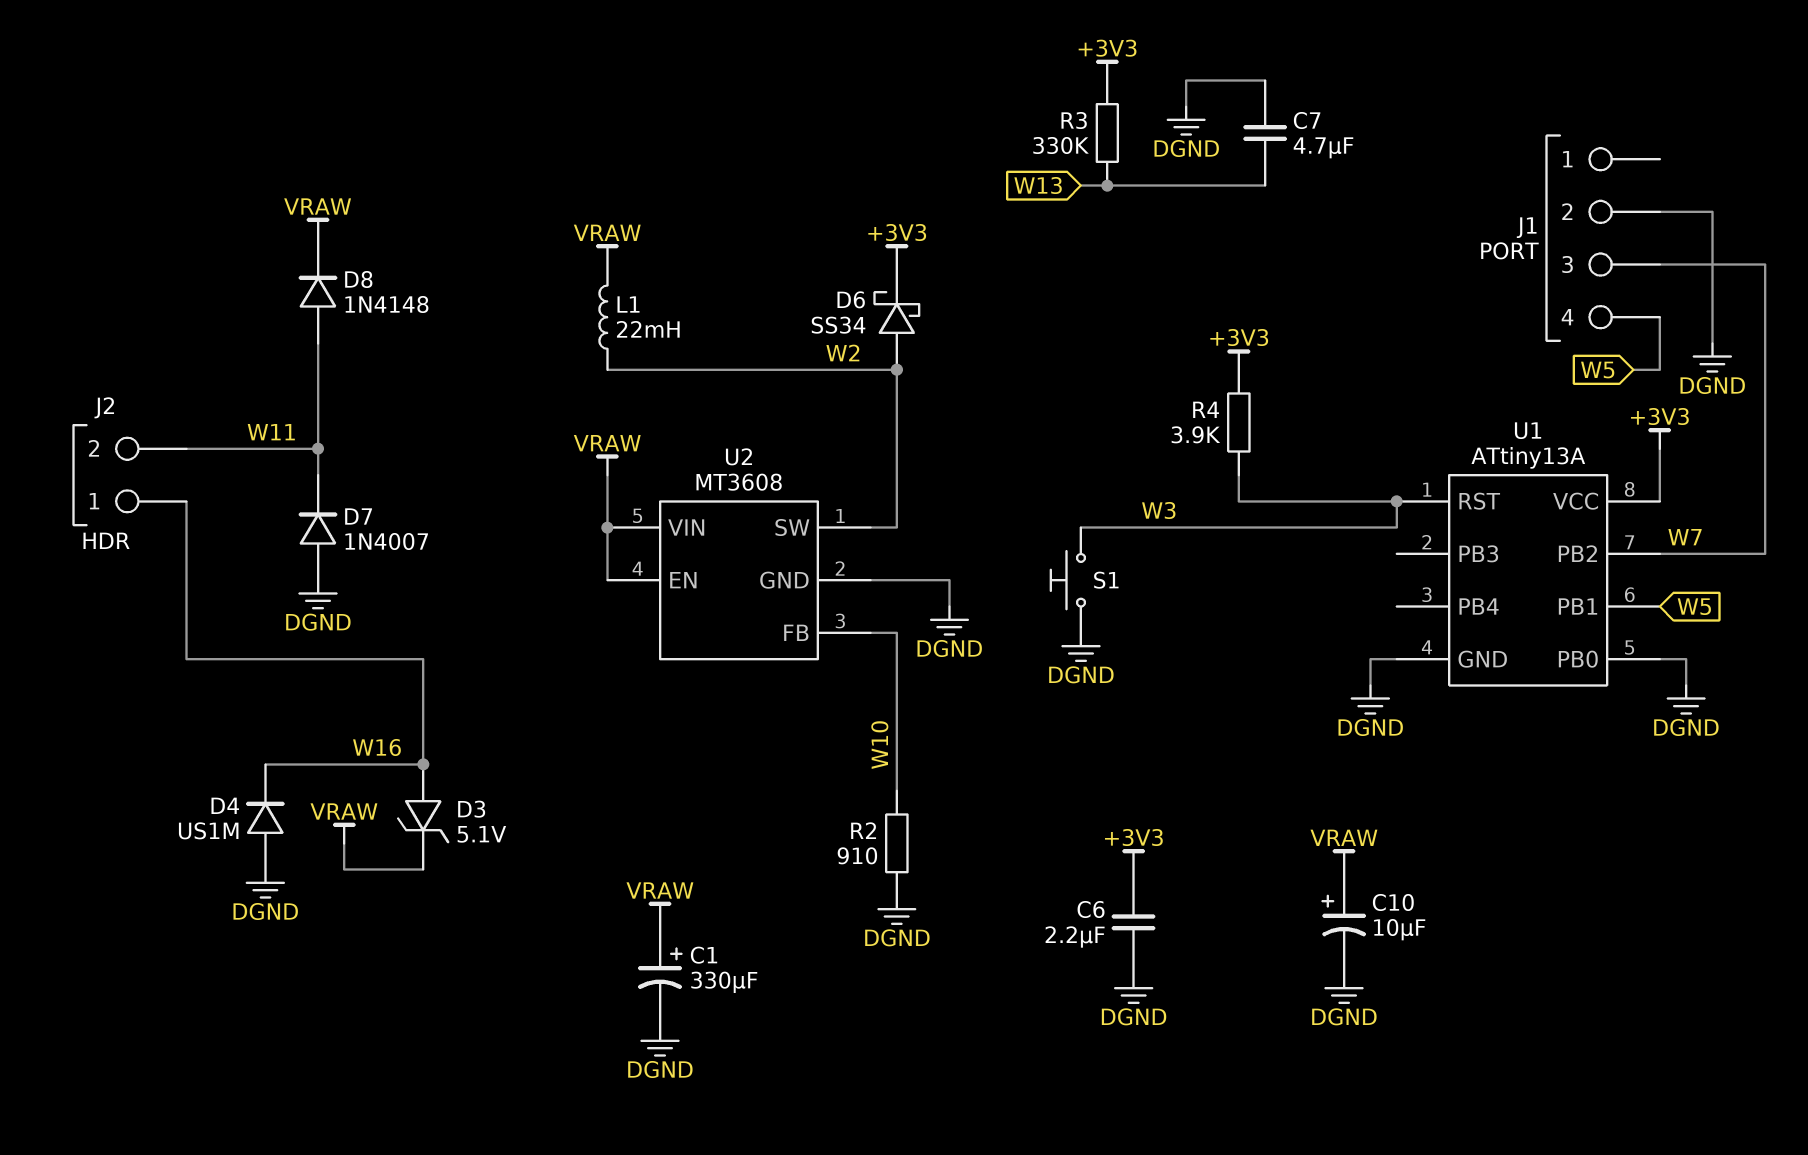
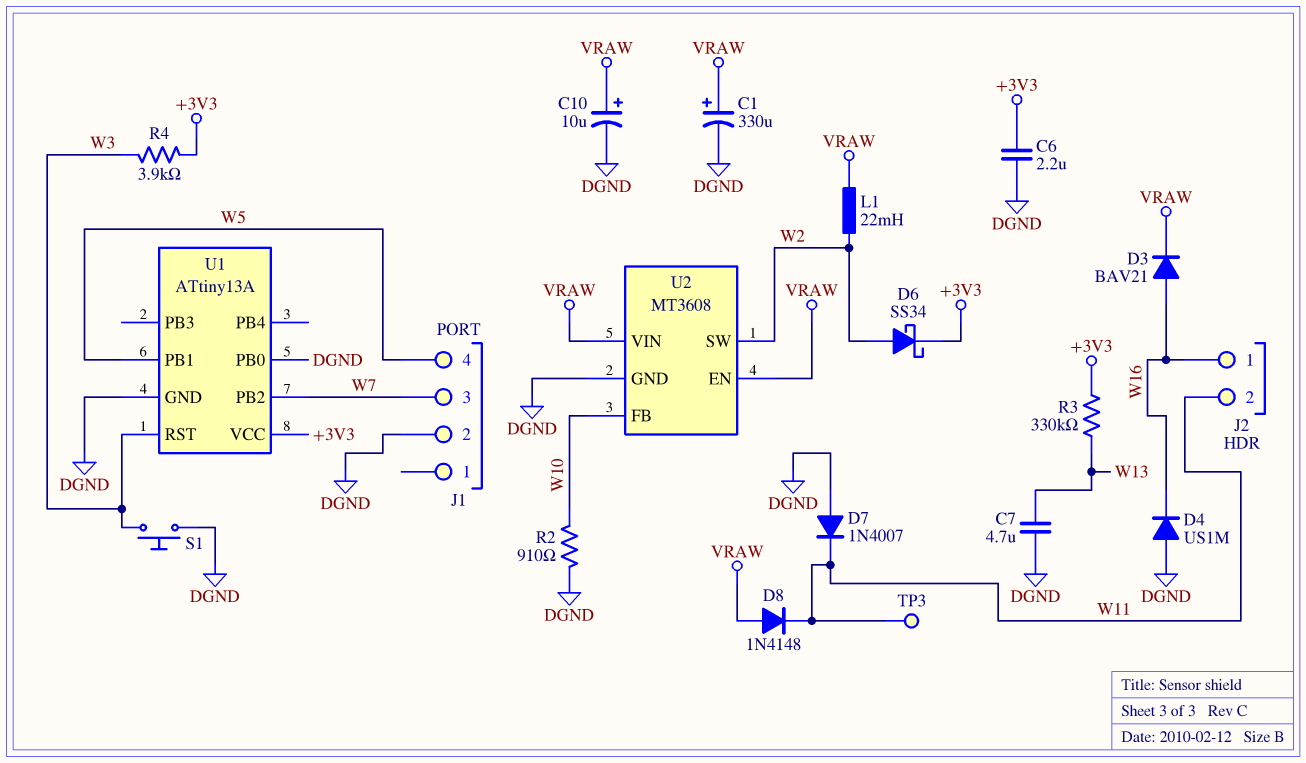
D3: zener 5.1V (A W16, K VRAW) -> diode BAV21 (A W16, K VRAW)
D8: diode 1N4148 (A W11, K VRAW) -> diode 1N4148 (A VRAW, K W11)
TP3: none -> test point (W11)

